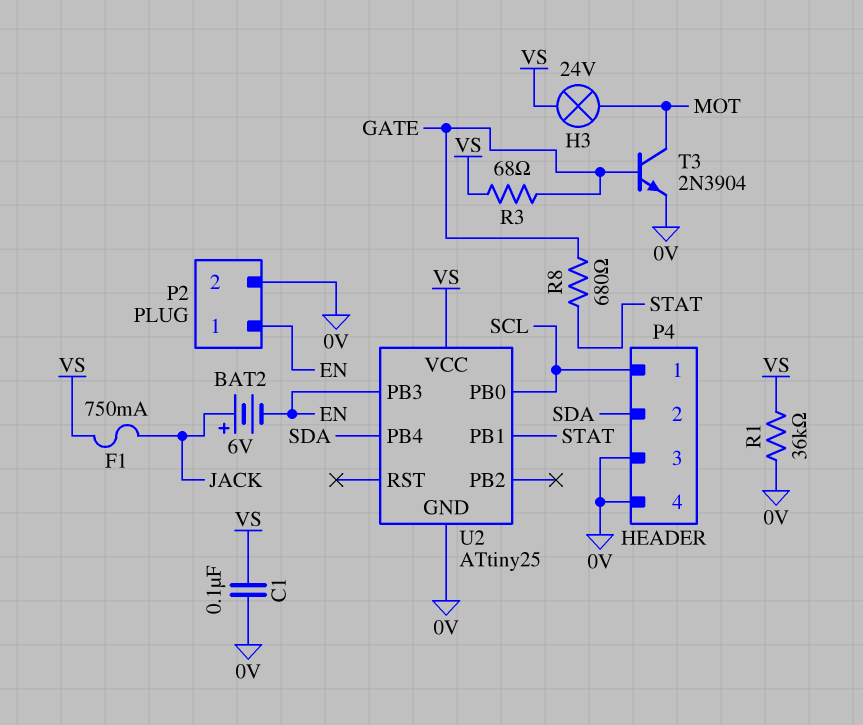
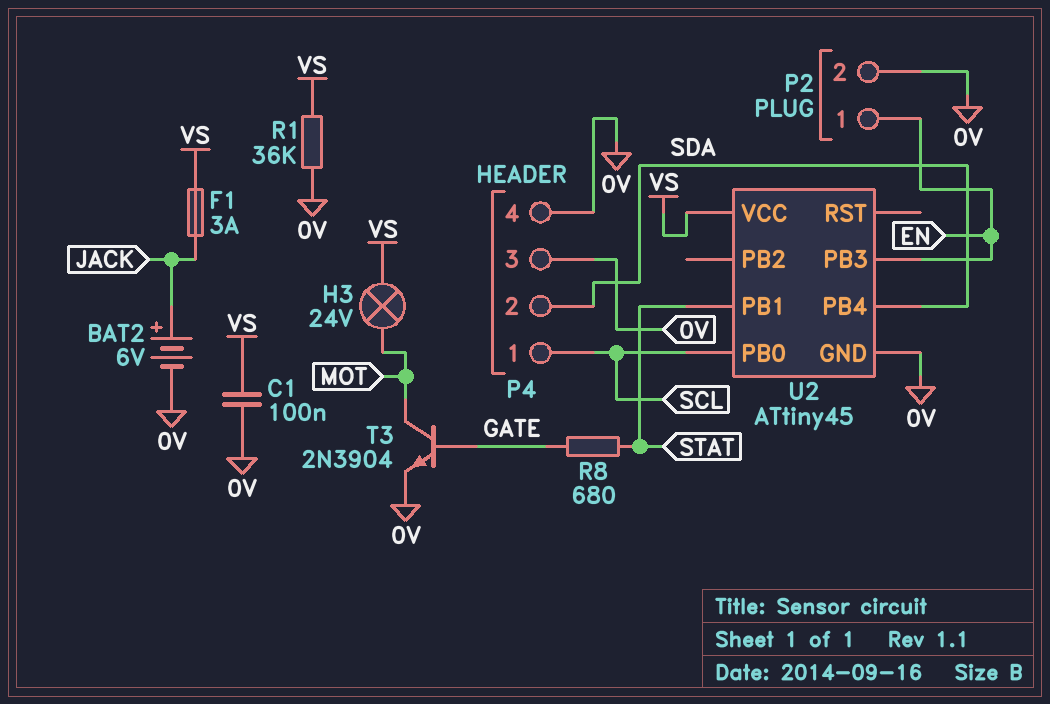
BAT2: 6V (plus JACK, minus EN) -> 6V (plus JACK, minus 0V)
F1: 750mA (JACK, VS) -> 3A (JACK, VS)
R3: 68 (GATE, VS) -> none
U2: ATtiny25 -> ATtiny45

